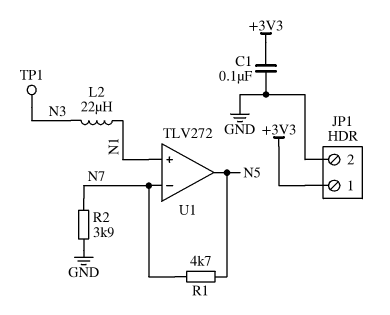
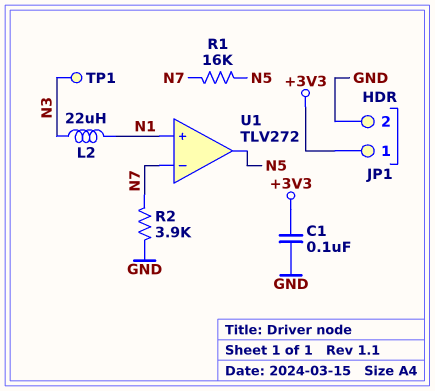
R1: 4.7k (N5, N7) -> 16k (N5, N7)

